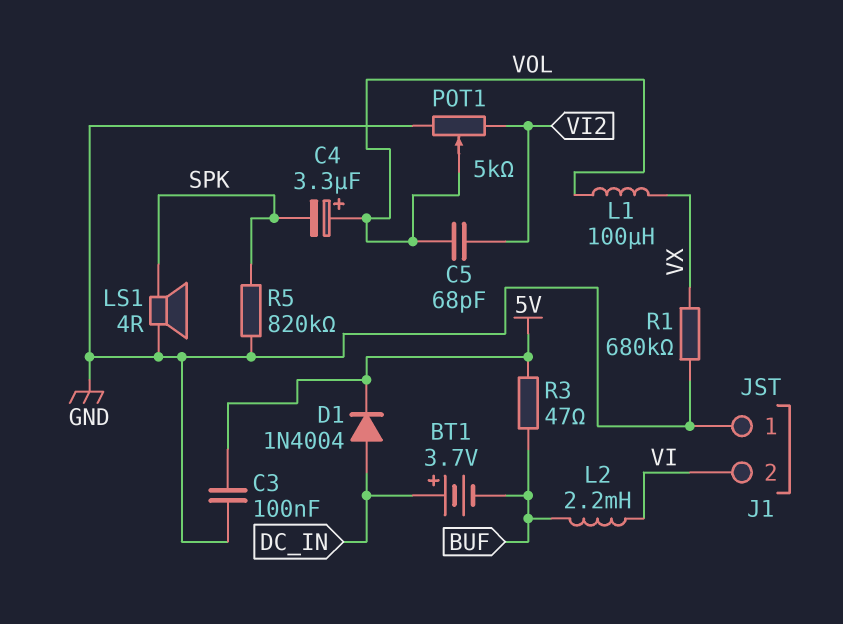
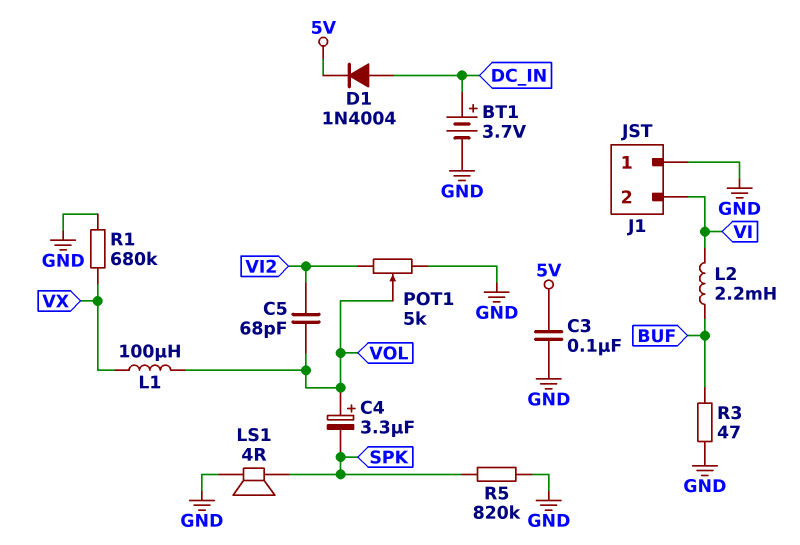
BT1: 3.7V (plus DC_IN, minus BUF) -> 3.7V (plus DC_IN, minus GND)
R3: 47 (5V, BUF) -> 47 (BUF, GND)

